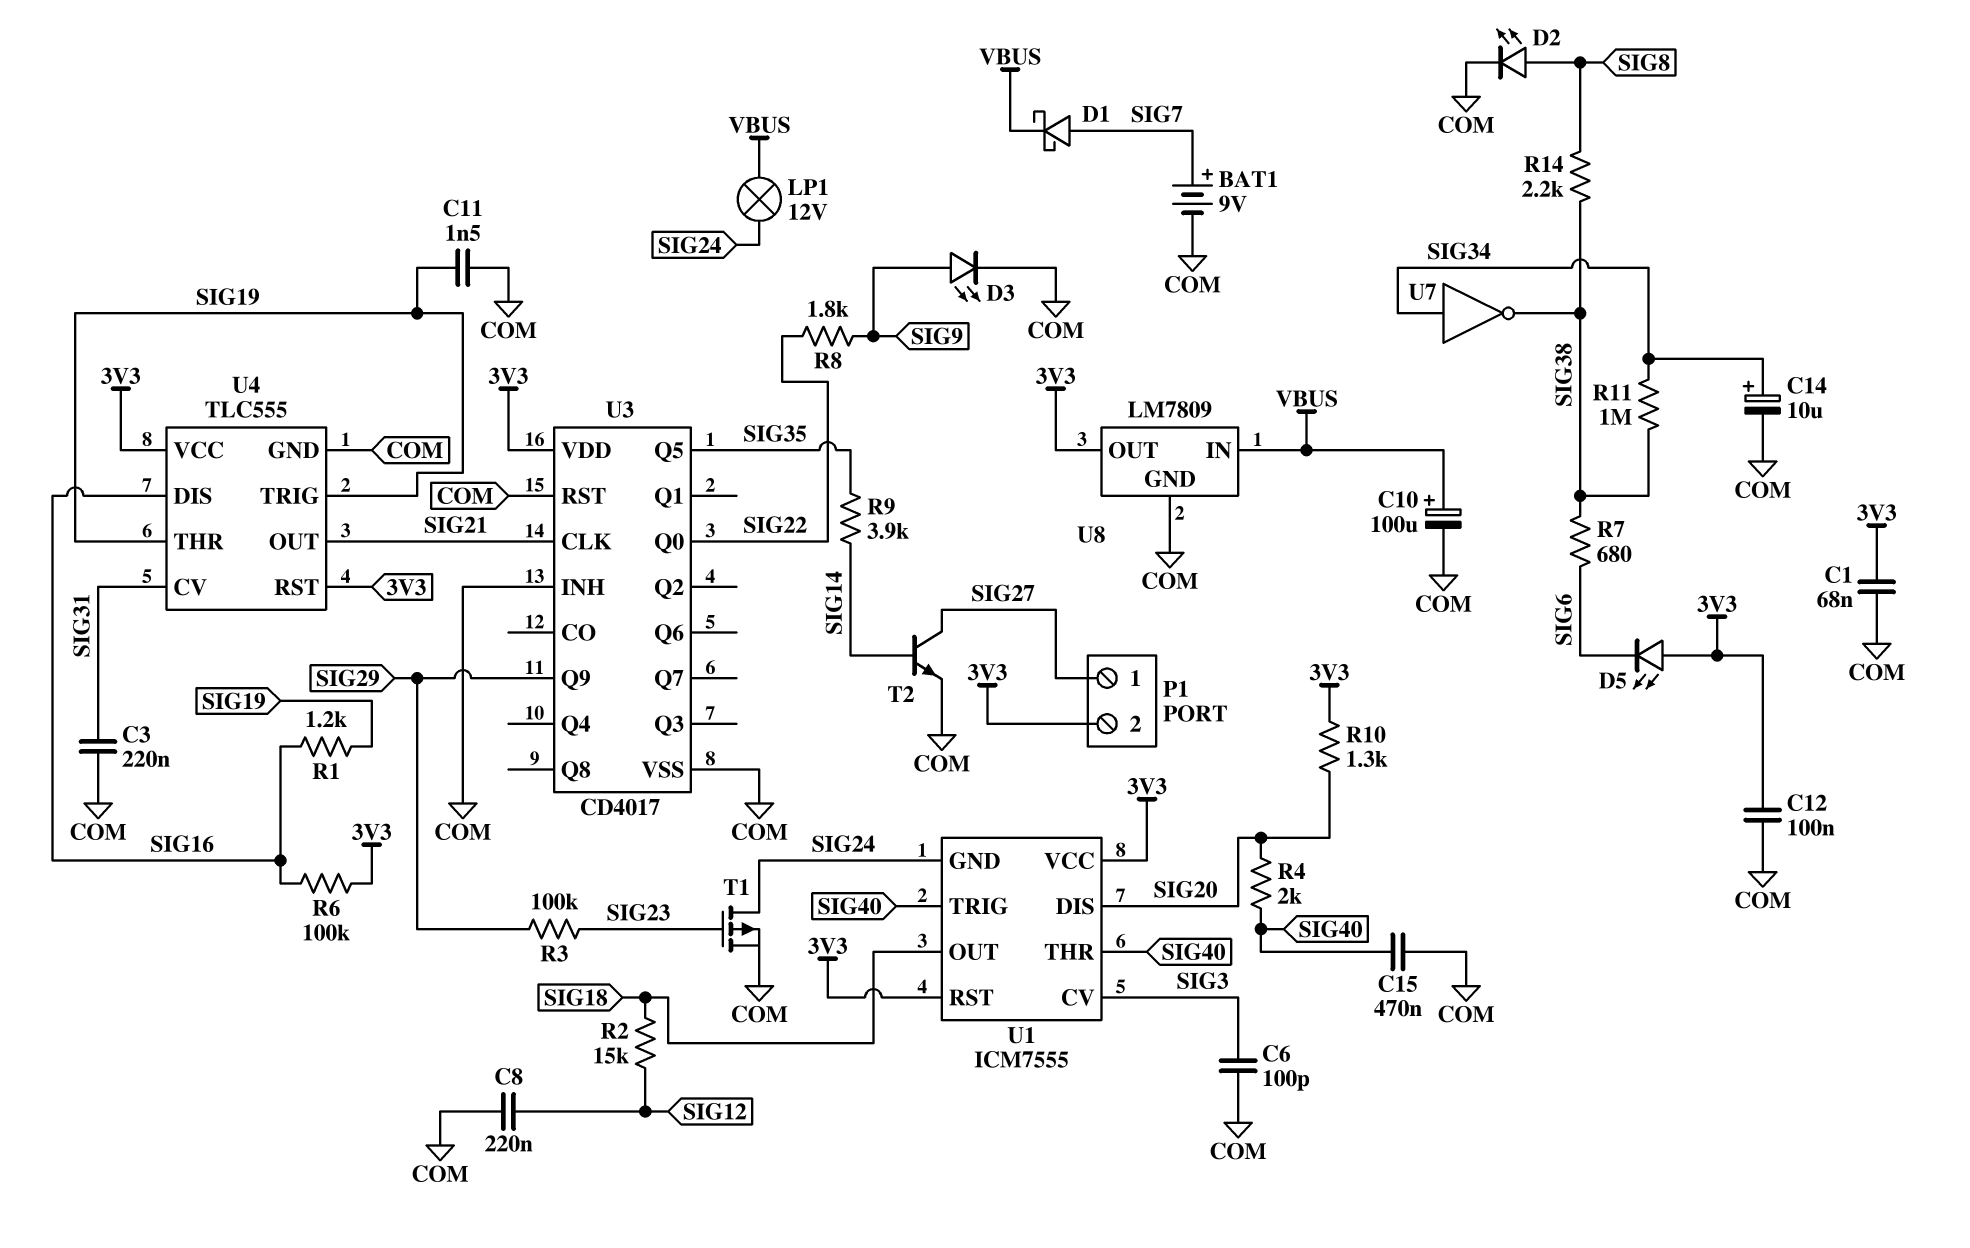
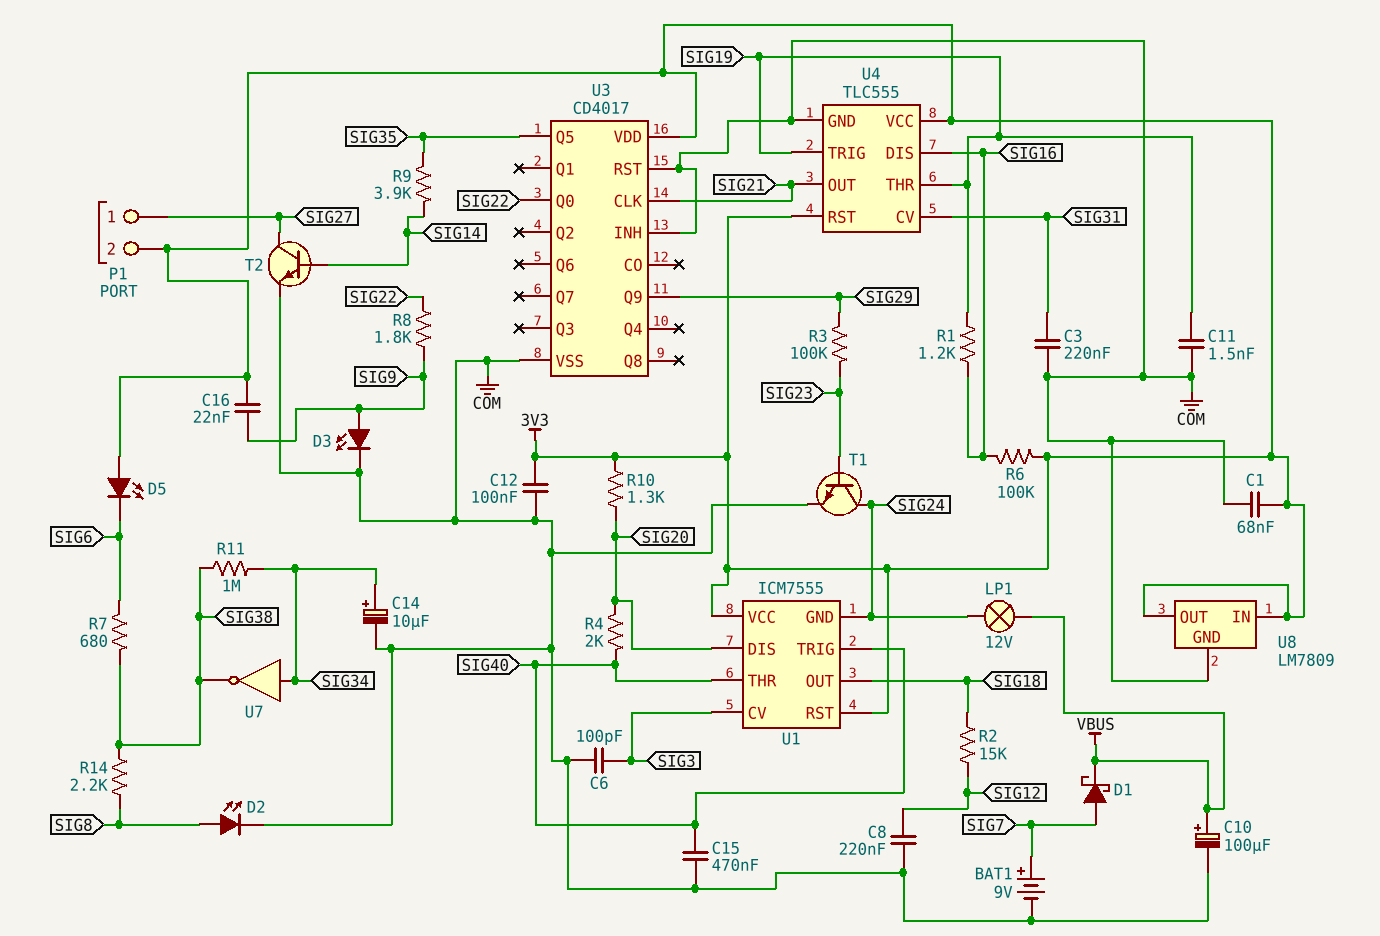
C16: none -> 22nF (3V3, SIG9)
T1: PMOS (G SIG23, D SIG24, S COM) -> NPN (B SIG23, C SIG24, E COM)
U8 pin IN: VBUS -> 3V3

